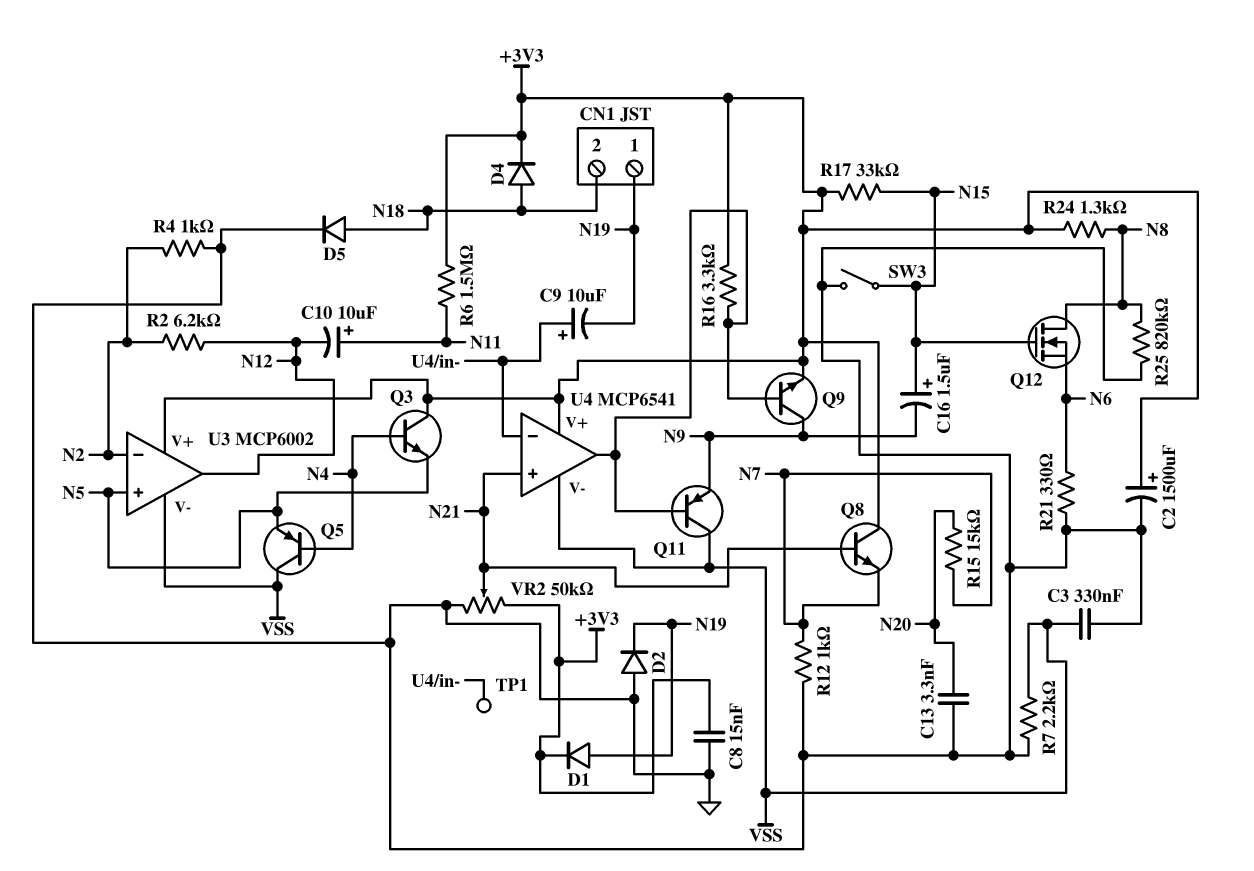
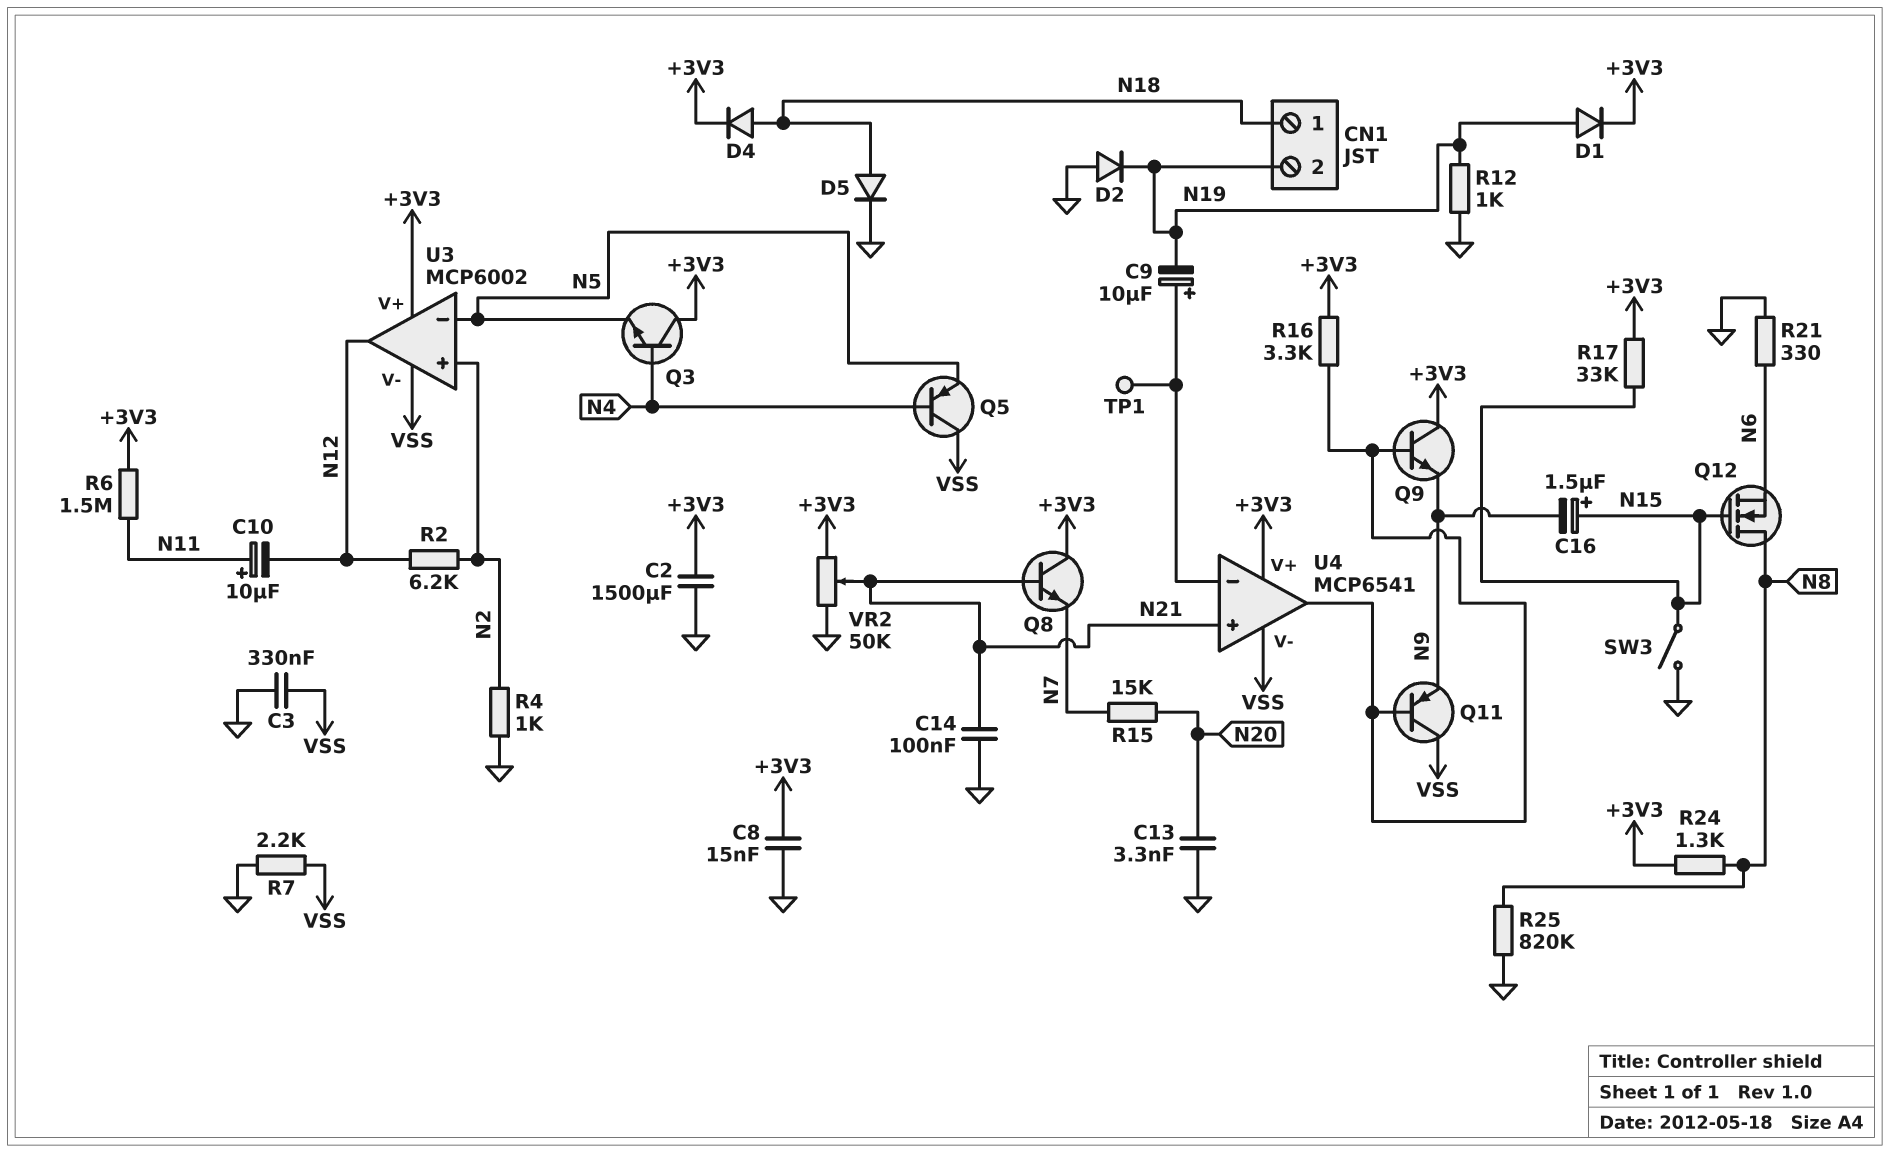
C2: 1500uF (plus +3V3, minus GND) -> 1500uF (+3V3, GND)
C14: none -> 100nF (GND, N21)
CN1 pin 1: N19 -> N18
CN1 pin 2: N18 -> N19
Q9: NPN (B U4/out, C N9, E +3V3) -> NPN (B U4/out, C +3V3, E N9)
R12: 1k (GND, N7) -> 1k (GND, N19)
U3 pin in+: N5 -> N2
U3 pin in-: N2 -> N5

